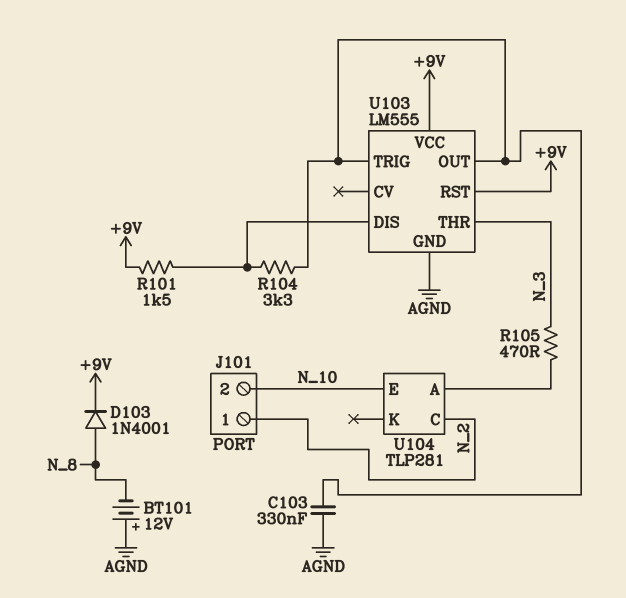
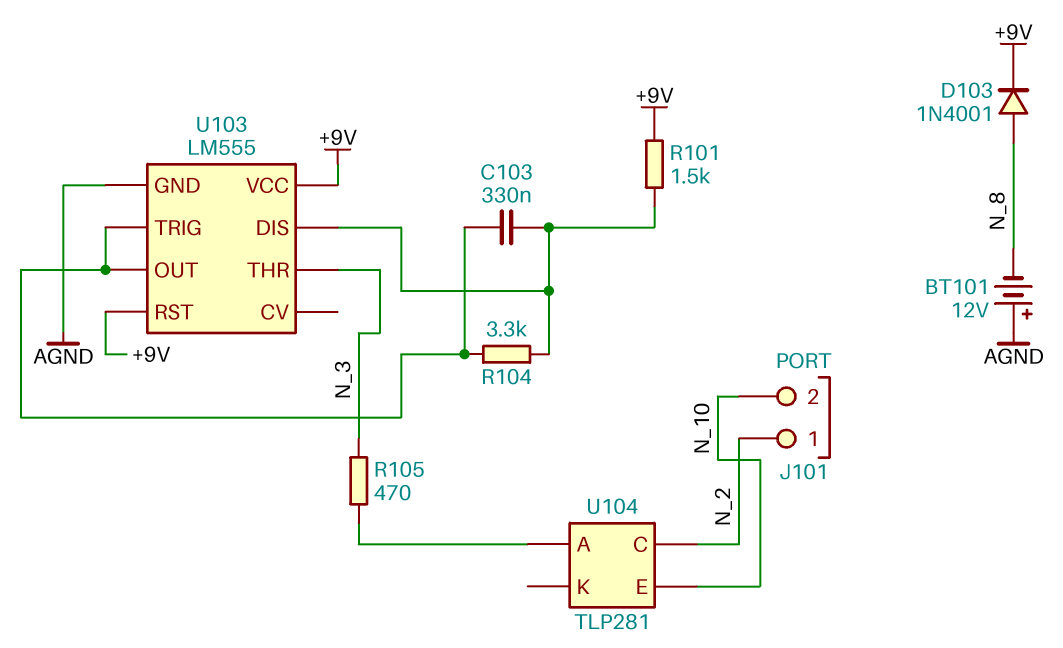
C103: 330nF (AGND, U103/OUT) -> 330nF (U103/DIS, U103/OUT)

